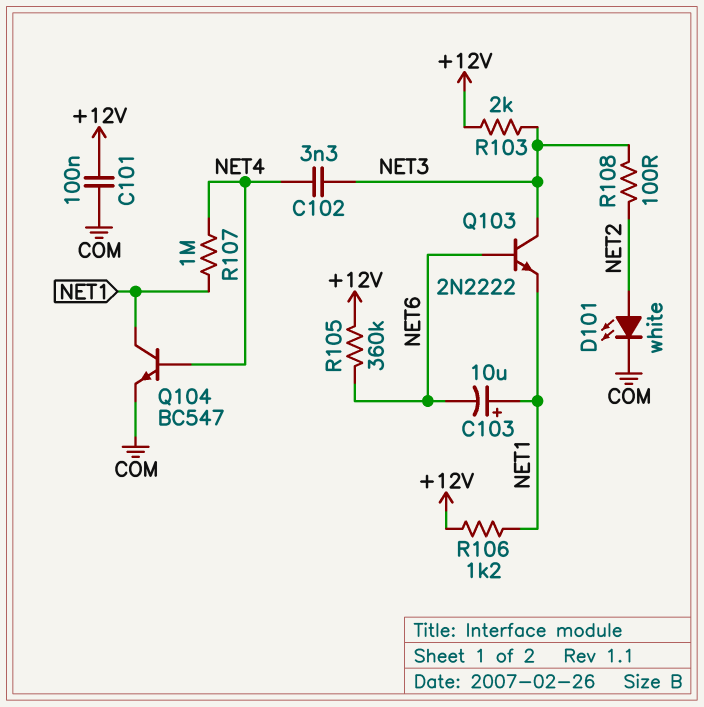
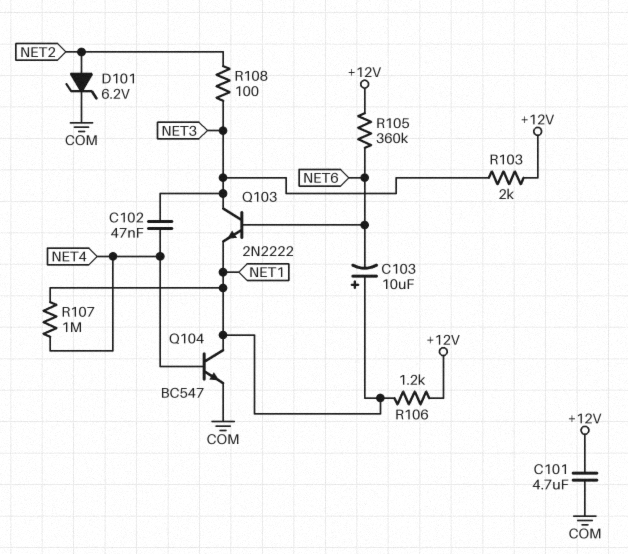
C101: 100nF (+12V, COM) -> 4.7uF (+12V, COM)
C102: 3.3nF (NET3, NET4) -> 47nF (NET3, NET4)
D101: LED white (A NET2, K COM) -> zener 6.2V (A NET2, K COM)

